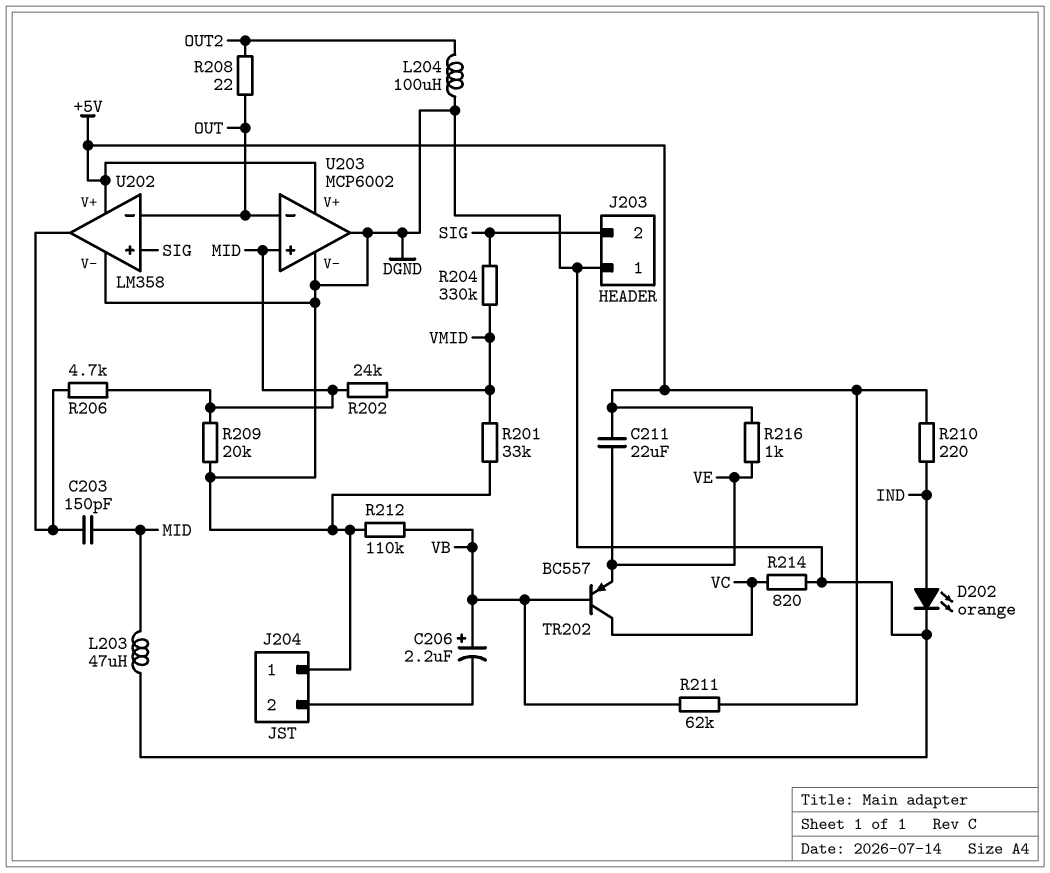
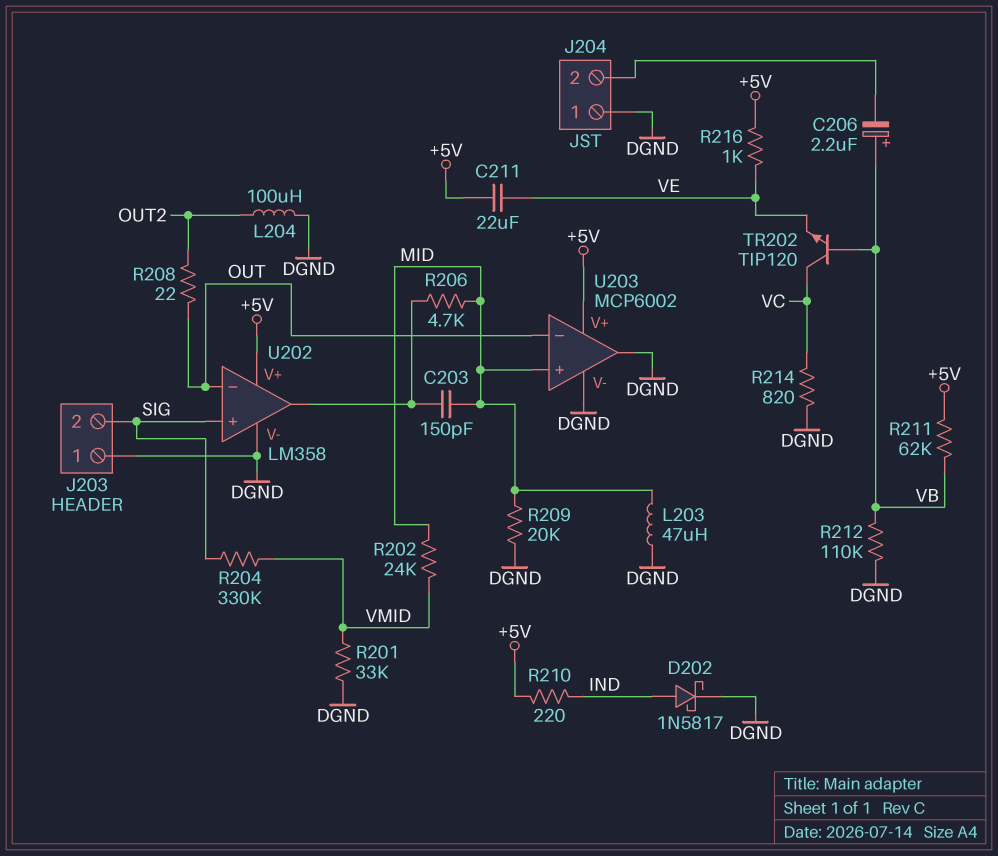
D202: LED orange (A IND, K DGND) -> schottky 1N5817 (A IND, K DGND)
TR202: PNP BC557 (B VB, C VC, E VE) -> NPN TIP120 (B VB, C VC, E VE)

